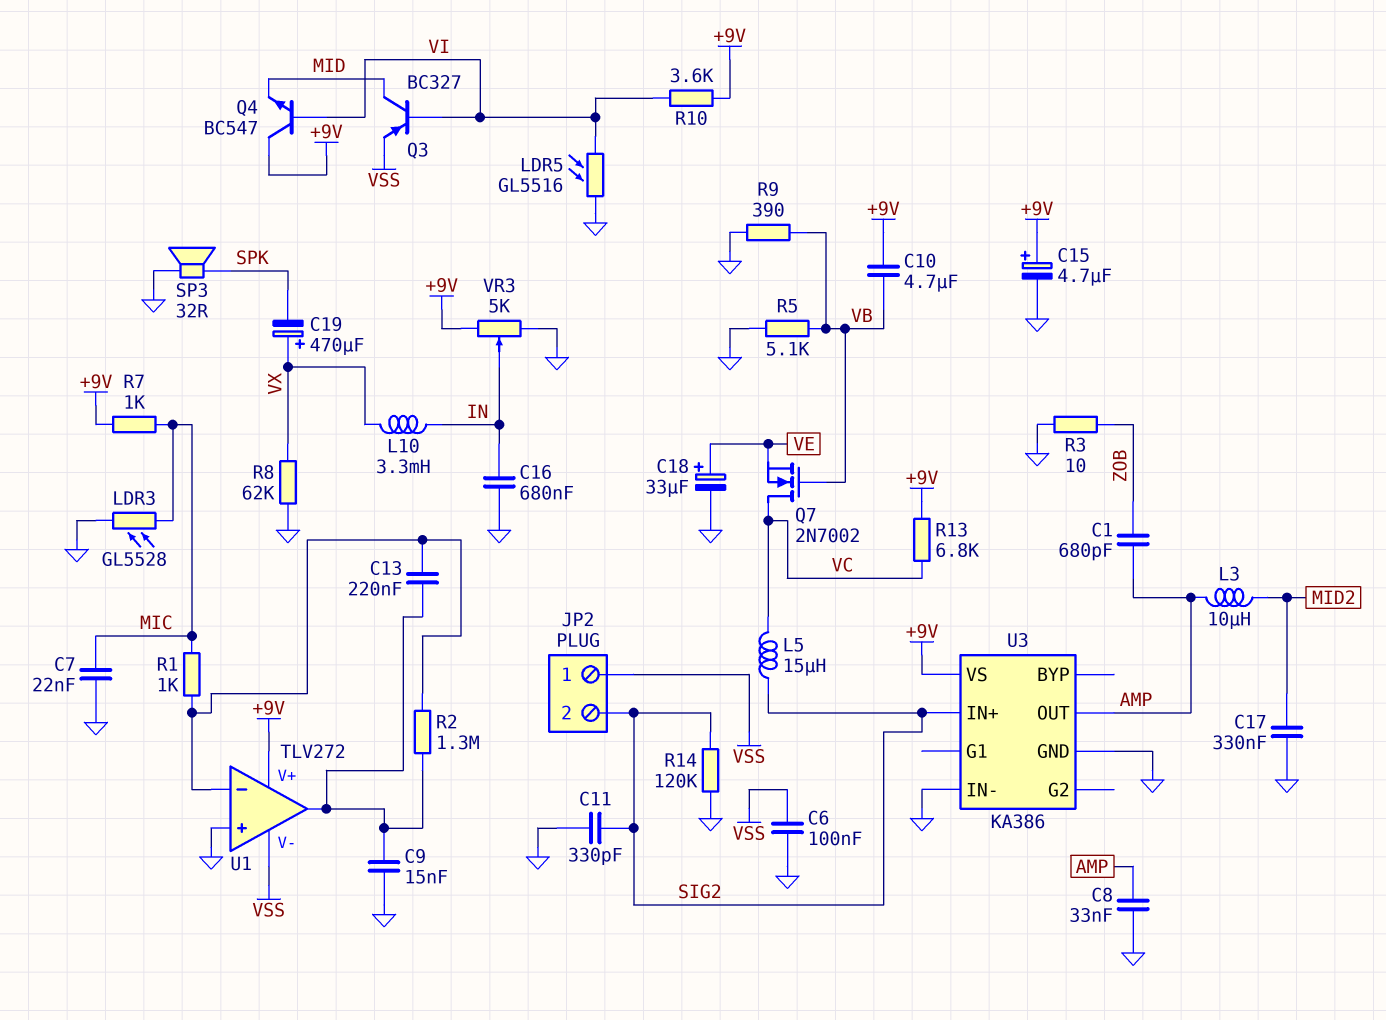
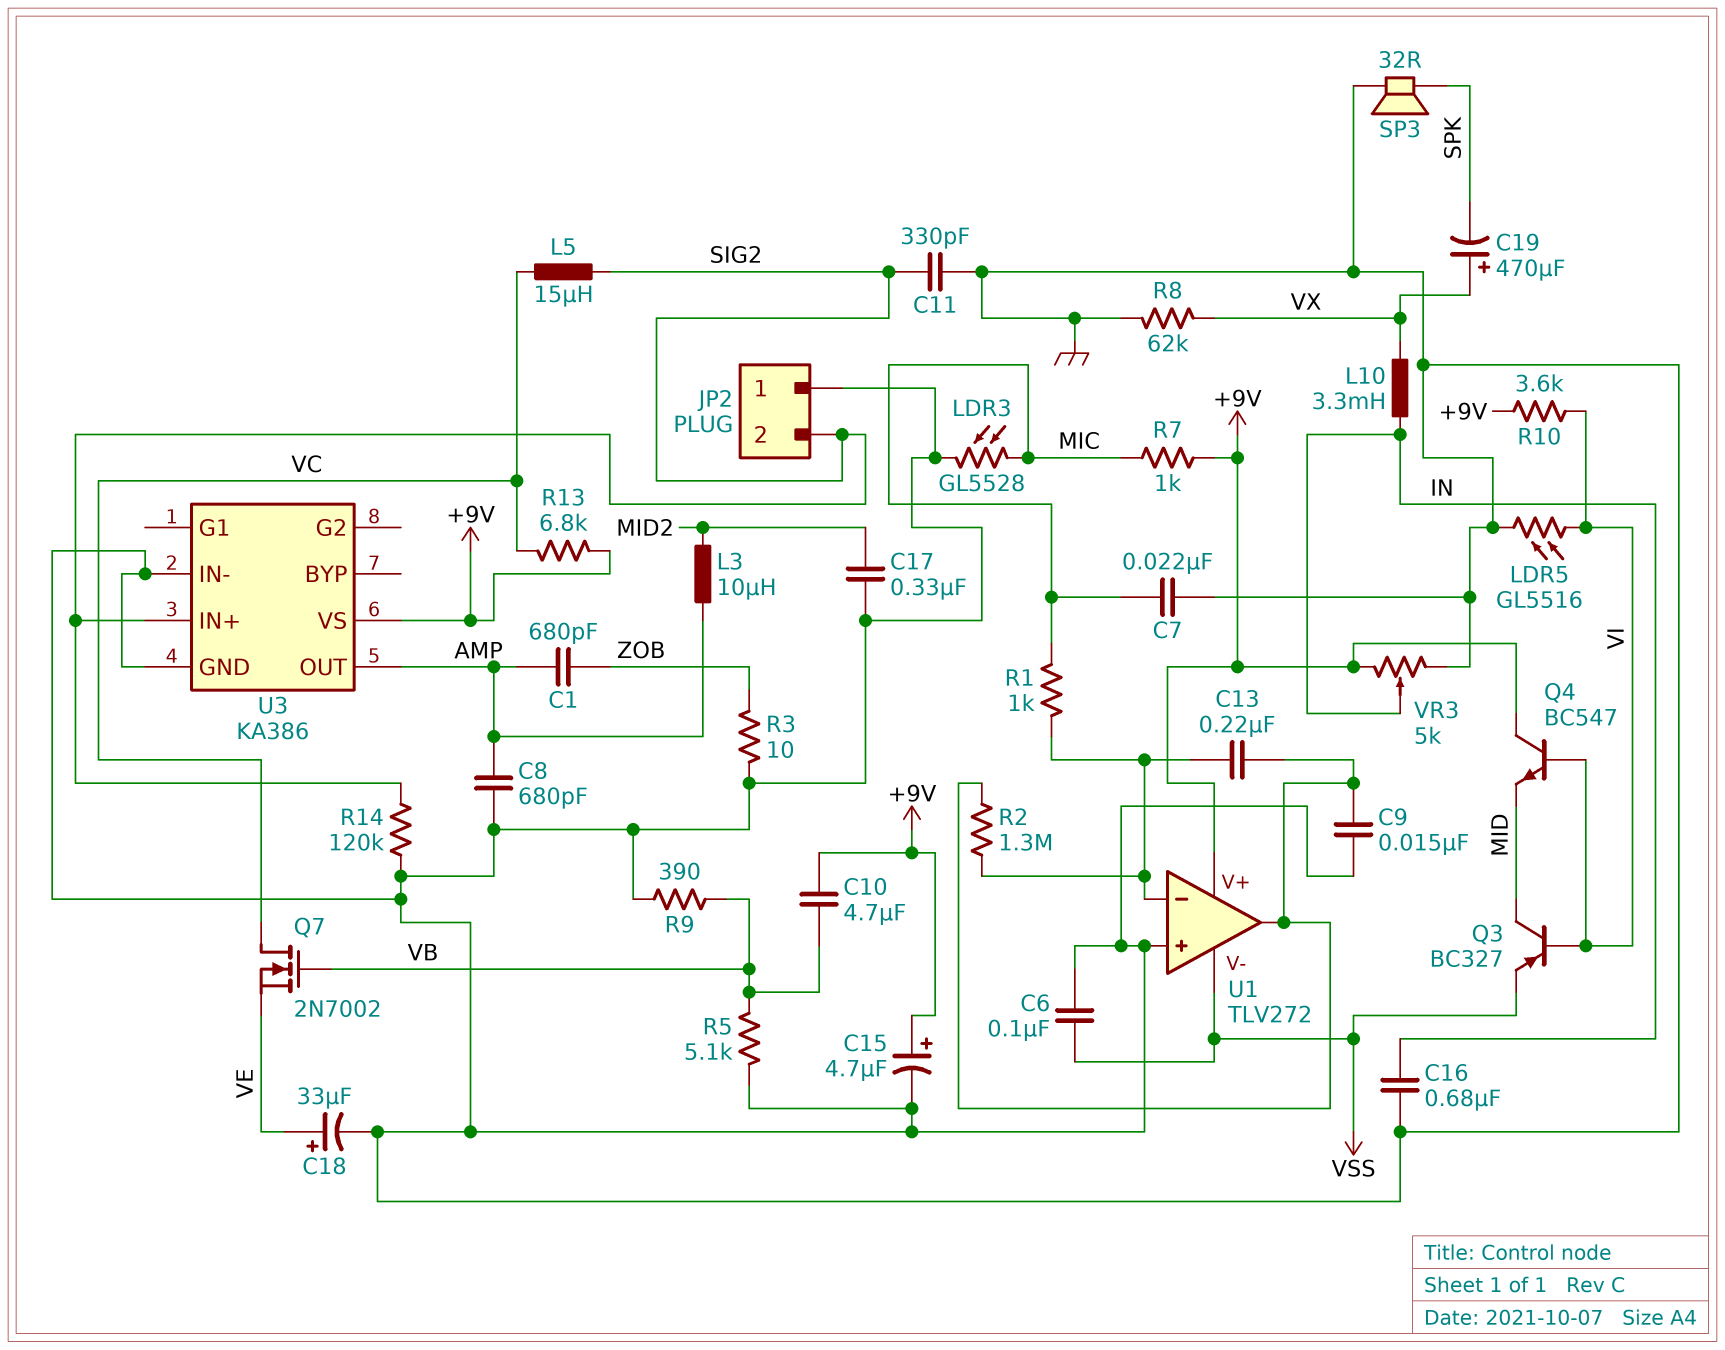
C8: 33nF (AMP, GND) -> 680pF (AMP, GND)
JP2 pin 1: VSS -> GND

